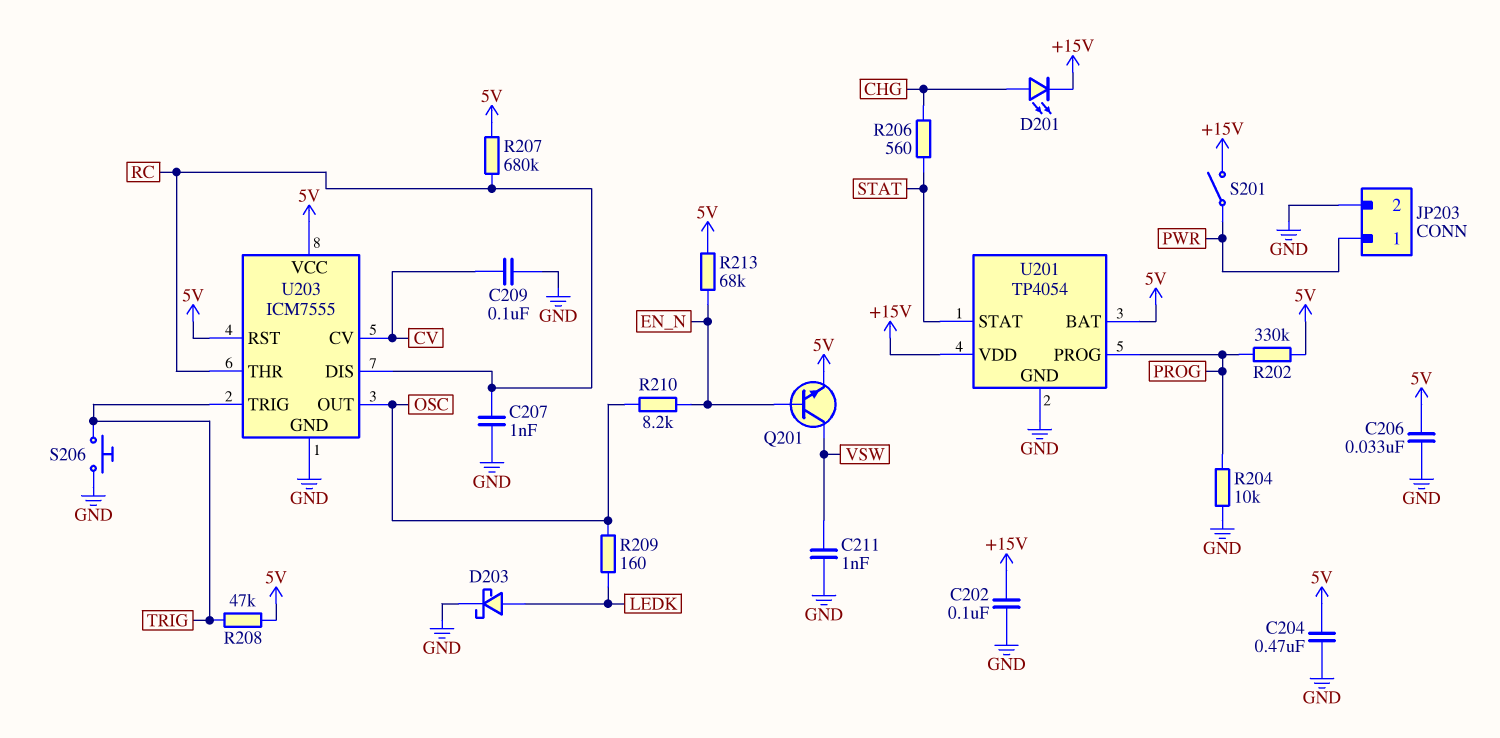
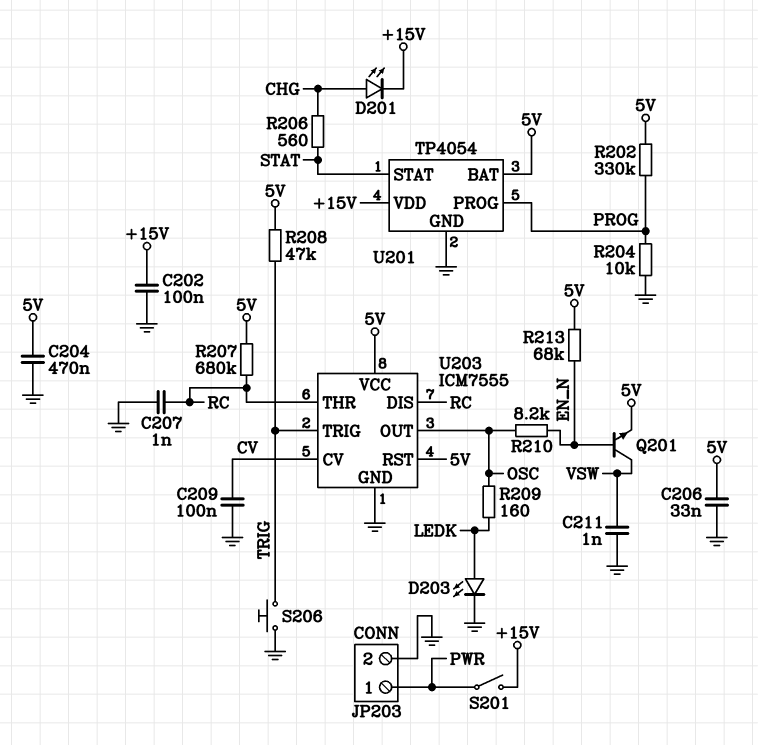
D203: schottky (A LEDK, K GND) -> LED (A LEDK, K GND)

